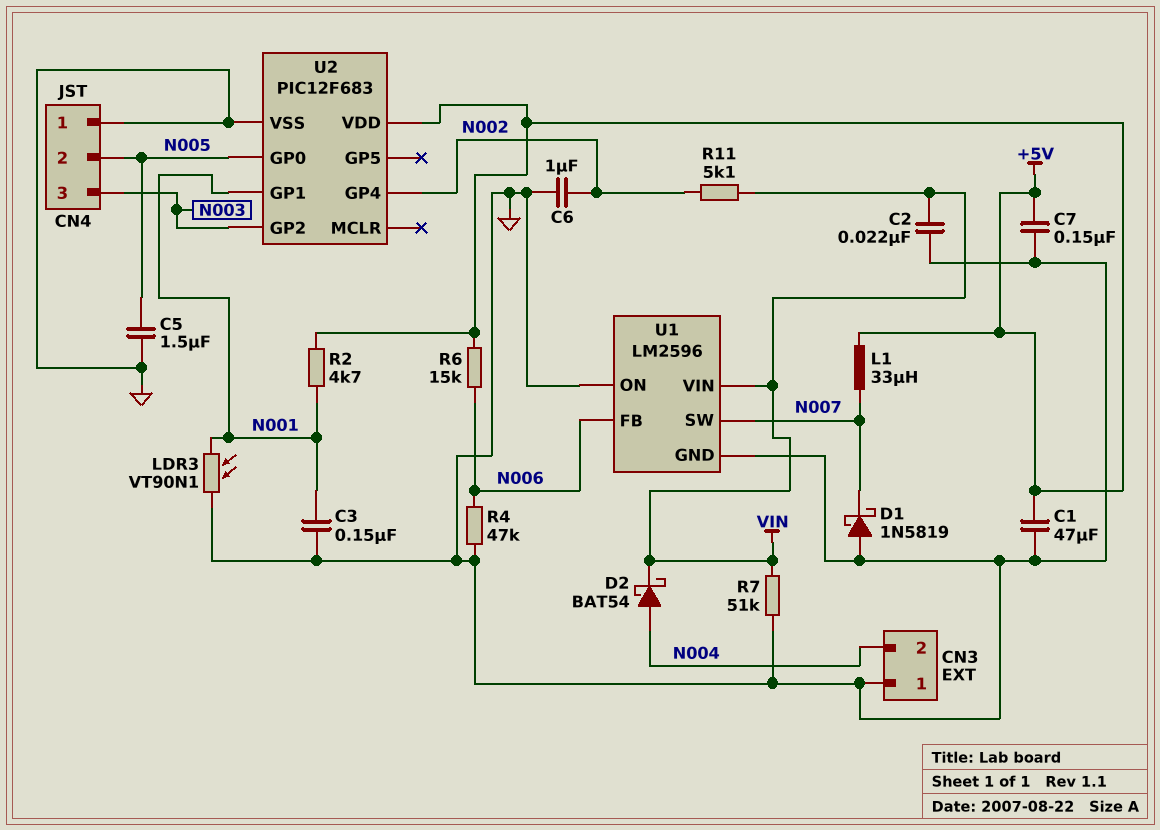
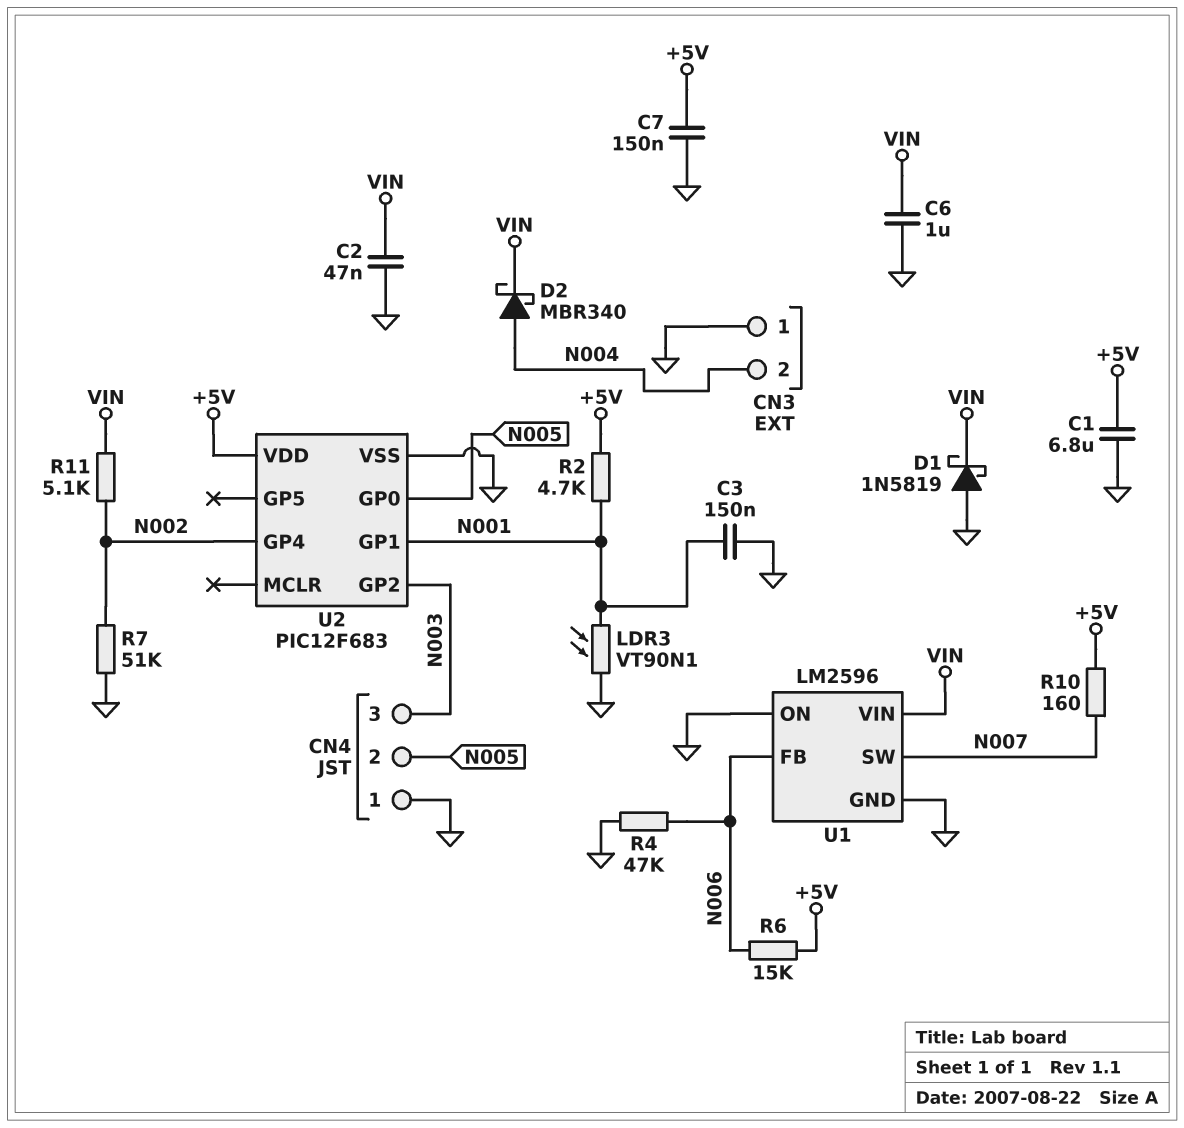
C1: 47uF (+5V, GND) -> 6.8uF (+5V, GND)
C2: 22nF (GND, VIN) -> 47nF (GND, VIN)
C5: 1.5uF (GND, N005) -> none
C6: 1uF (GND, N002) -> 1uF (GND, VIN)
D1: schottky 1N5819 (A GND, K N007) -> schottky 1N5819 (A GND, K VIN)
D2: schottky BAT54 (A N004, K VIN) -> schottky MBR340 (A N004, K VIN)
L1: 33uH (+5V, N007) -> none
R7: 51k (GND, VIN) -> 51k (GND, N002)
R10: none -> 160 (+5V, N007)

